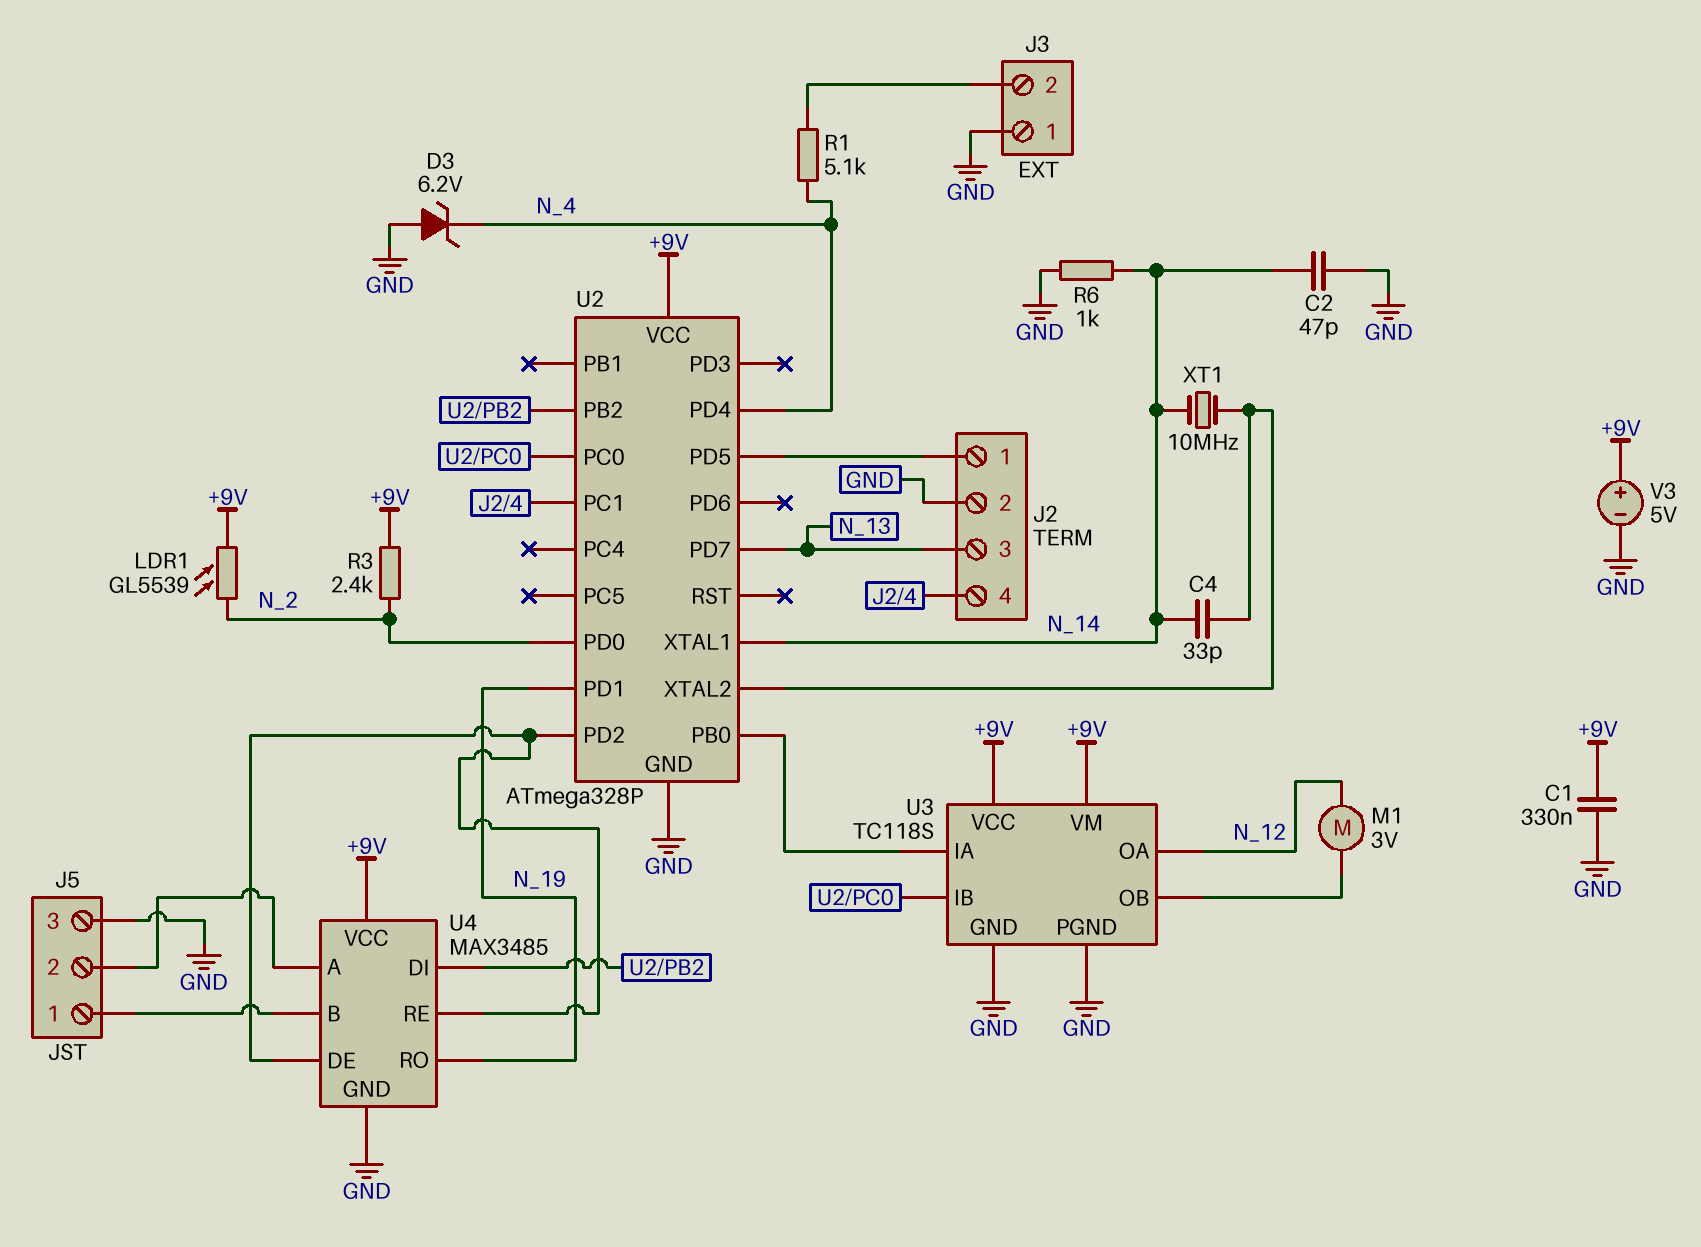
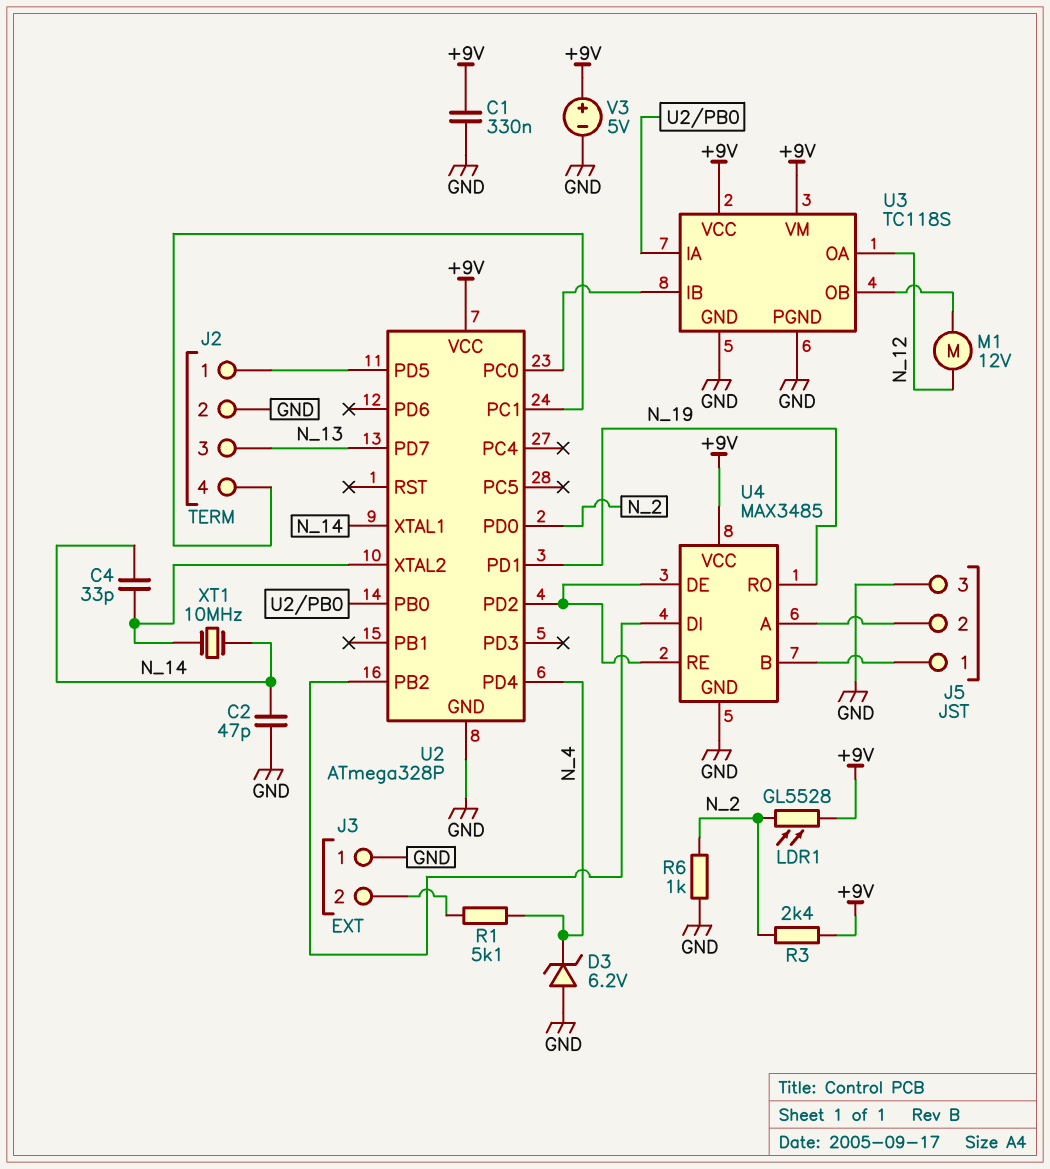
LDR1: GL5539 (+9V, N_2) -> GL5528 (+9V, N_2)
M1: motor 3V (N_12, U3/OB) -> motor 12V (N_12, U3/OB)
R6: 1k (GND, N_14) -> 1k (GND, N_2)

